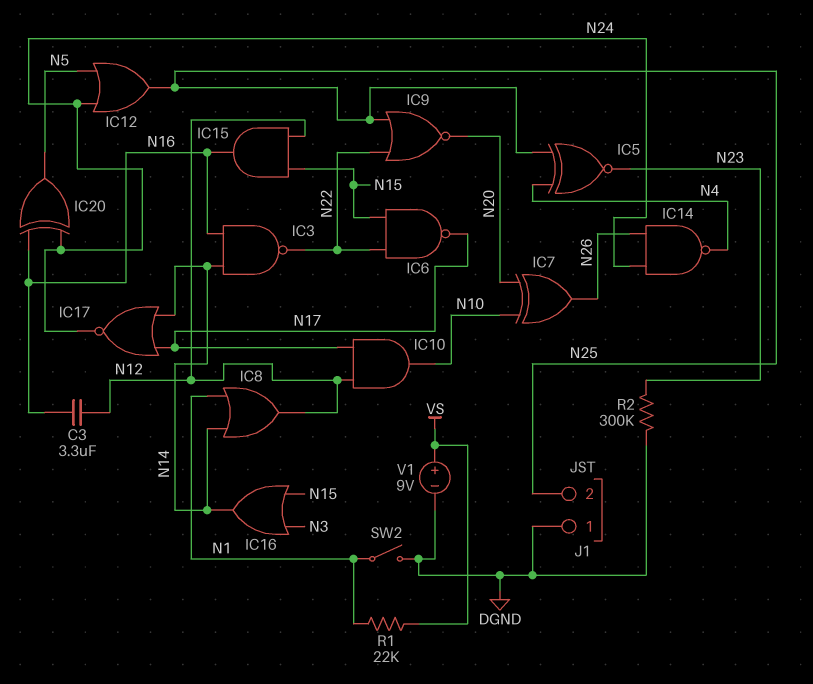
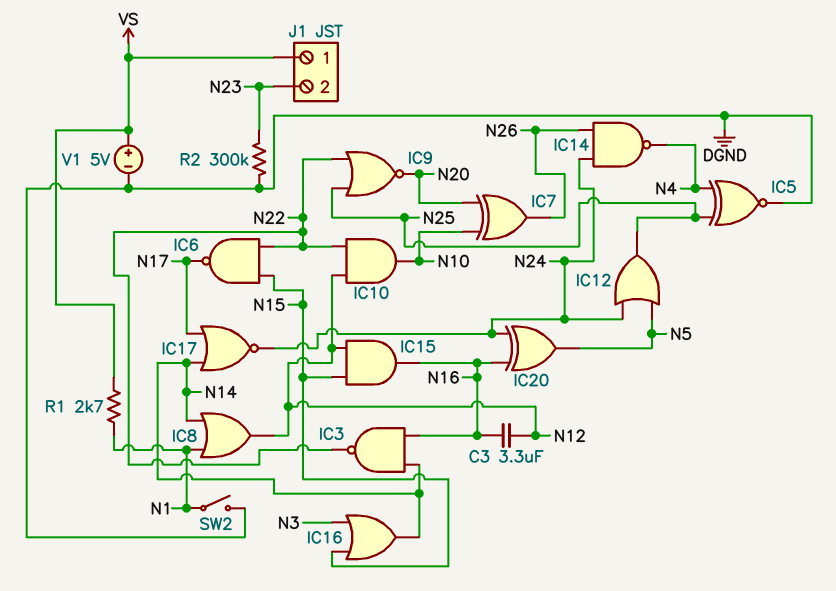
IC5: XNOR (in N4, in N25, out N23) -> XNOR (in N4, in N25, out DGND)
IC10: AND (in N12, in N17, out N10) -> AND (in N12, in N22, out N10)
J1 pin 1: DGND -> VS
J1 pin 2: N25 -> N23
R1: 22k (N1, VS) -> 2.7k (N1, VS)
V1: 9V (plus VS, minus DGND) -> 5V (plus VS, minus DGND)

